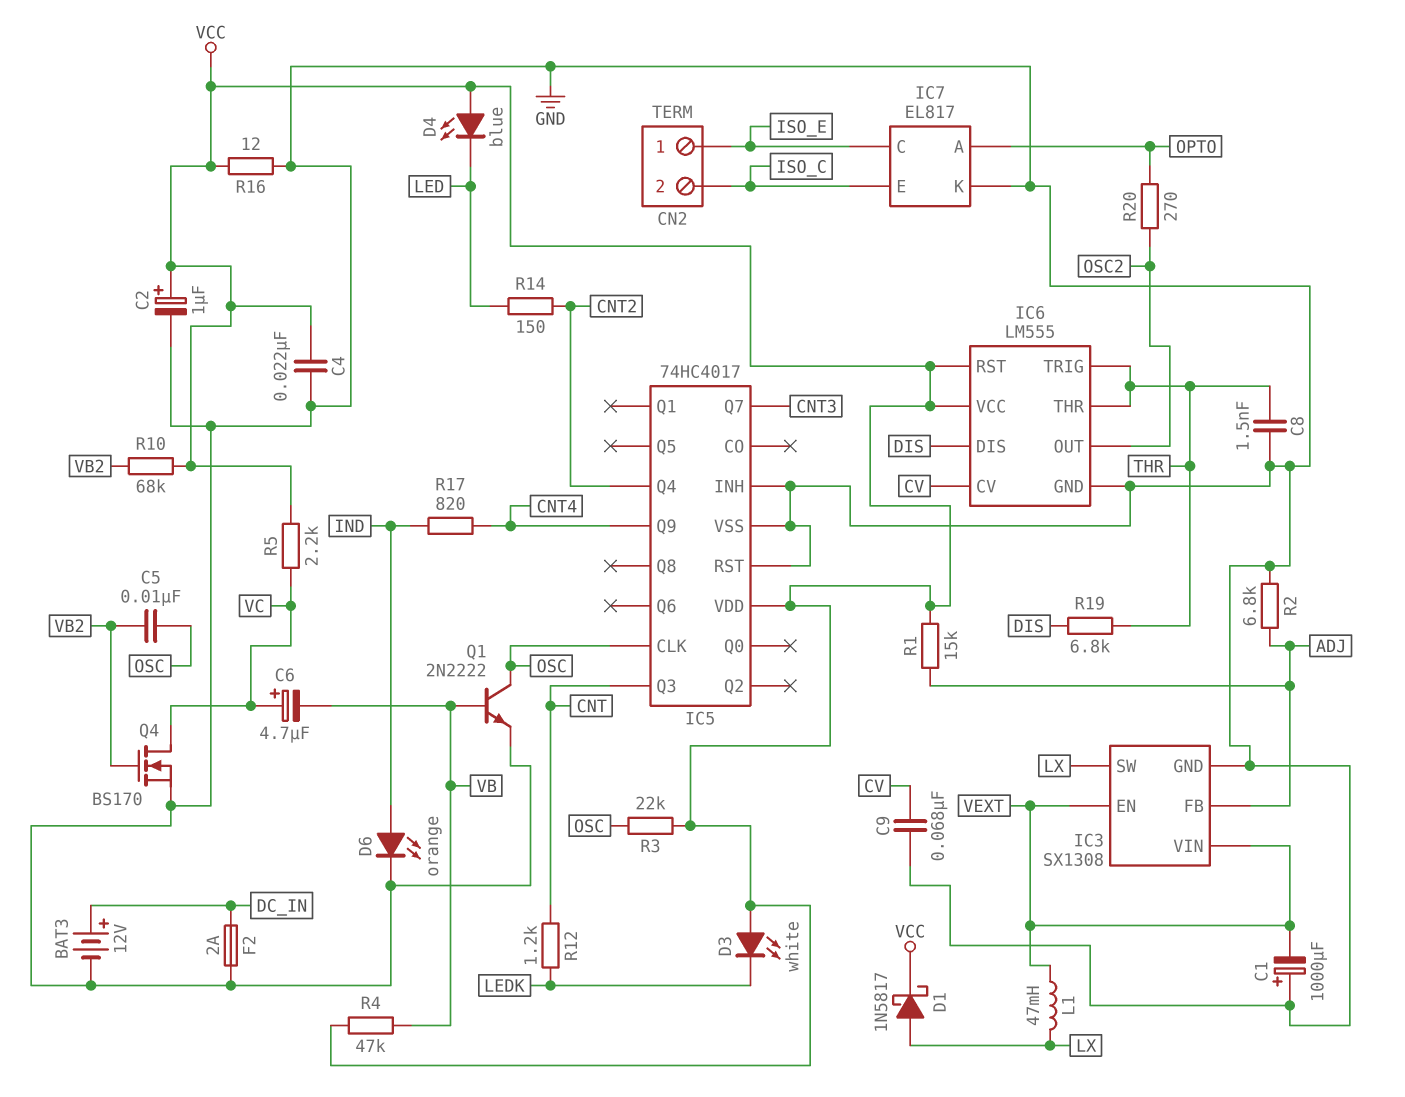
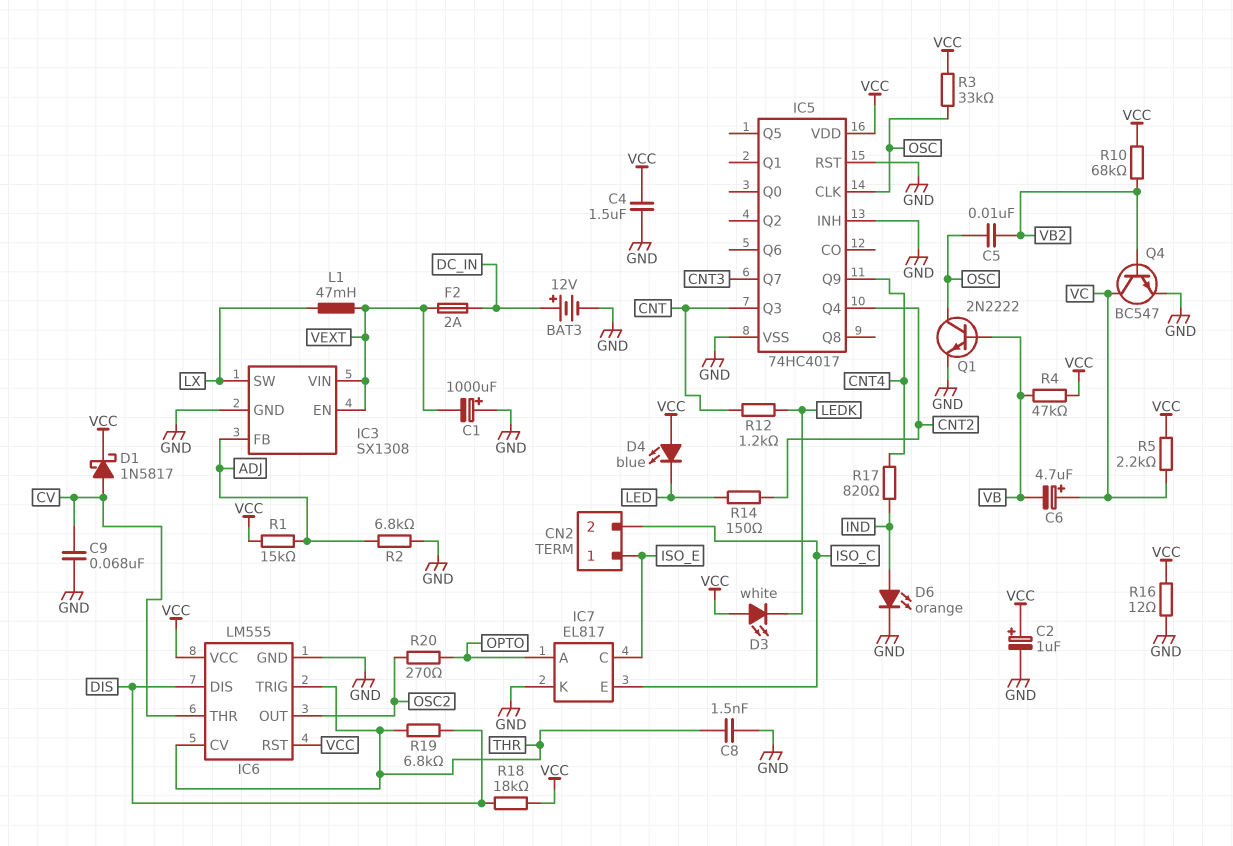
C4: 22nF (GND, VCC) -> 1.5uF (GND, VCC)
D1: schottky 1N5817 (A LX, K VCC) -> schottky 1N5817 (A CV, K VCC)
F2: 2A (DC_IN, GND) -> 2A (DC_IN, VEXT)
IC6 pin CV: CV -> THR
IC6 pin THR: THR -> CV
Q4: NMOS BS170 (G VB2, D VC, S GND) -> NPN BC547 (B VB2, C VC, E GND)
R3: 22k (OSC, VCC) -> 33k (OSC, VCC)
R18: none -> 18k (DIS, VCC)

